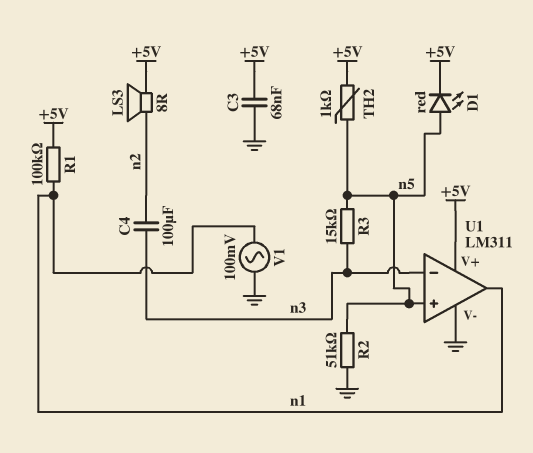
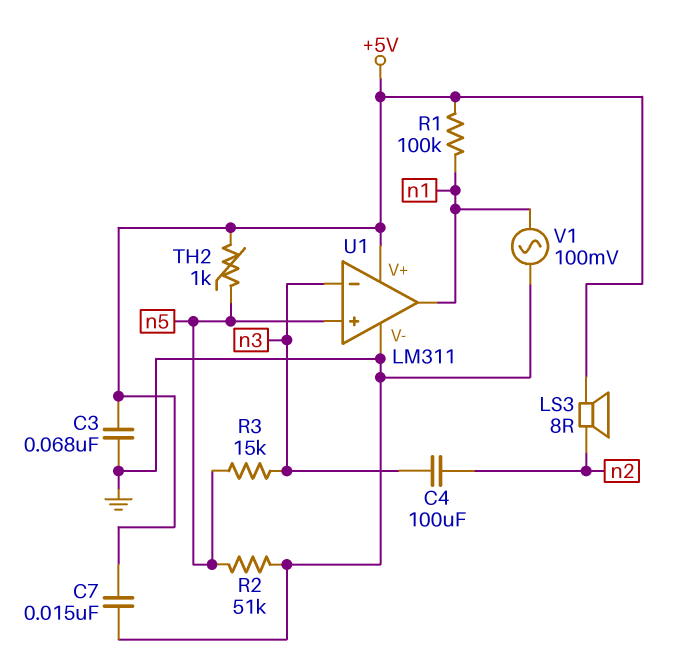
C7: none -> 15nF (+5V, GND)
D1: LED red (A n5, K +5V) -> none

